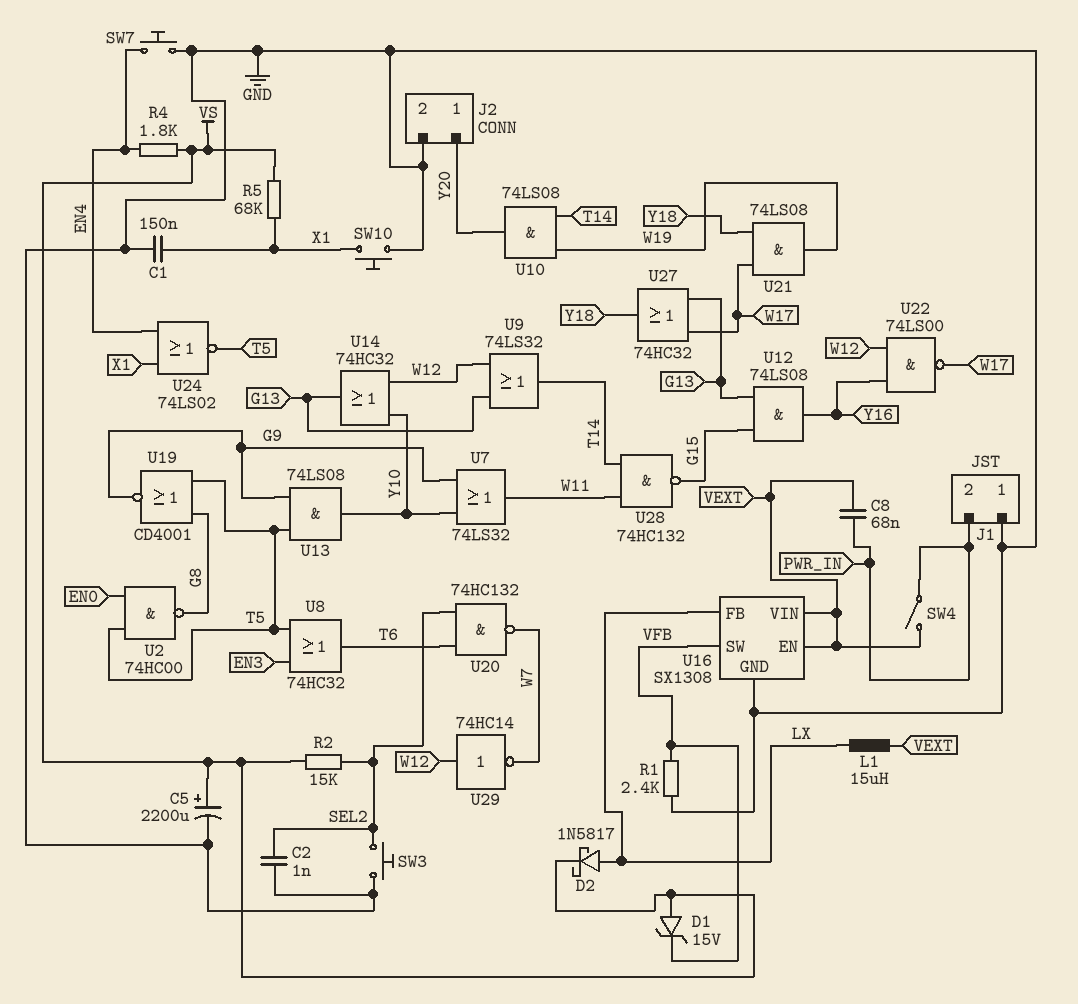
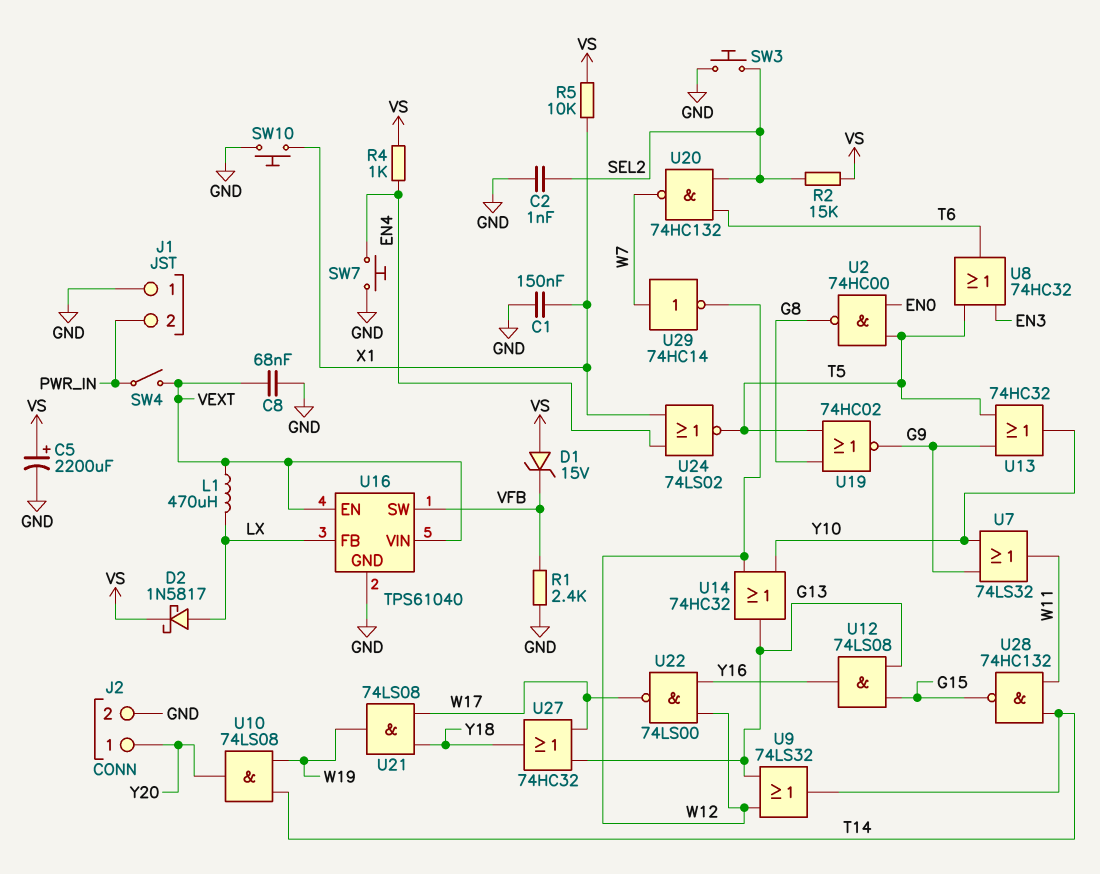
C8: 68nF (PWR_IN, VEXT) -> 68nF (GND, VEXT)
L1: 15uH (LX, VEXT) -> 470uH (LX, VEXT)
R4: 1.8k (EN4, VS) -> 1k (EN4, VS)
R5: 68k (VS, X1) -> 10k (VS, X1)
U13: AND 74LS08 (in G9, in T5, out Y10) -> OR 74HC32 (in G9, in T5, out Y10)
U16: SX1308 -> TPS61040
U19: NOR CD4001 (in G8, in T5, out G9) -> NOR 74HC02 (in G8, in T5, out G9)
U29: NOT 74HC14 (in W12, out W7) -> NOT 74HC14 (in W7, out W12)

